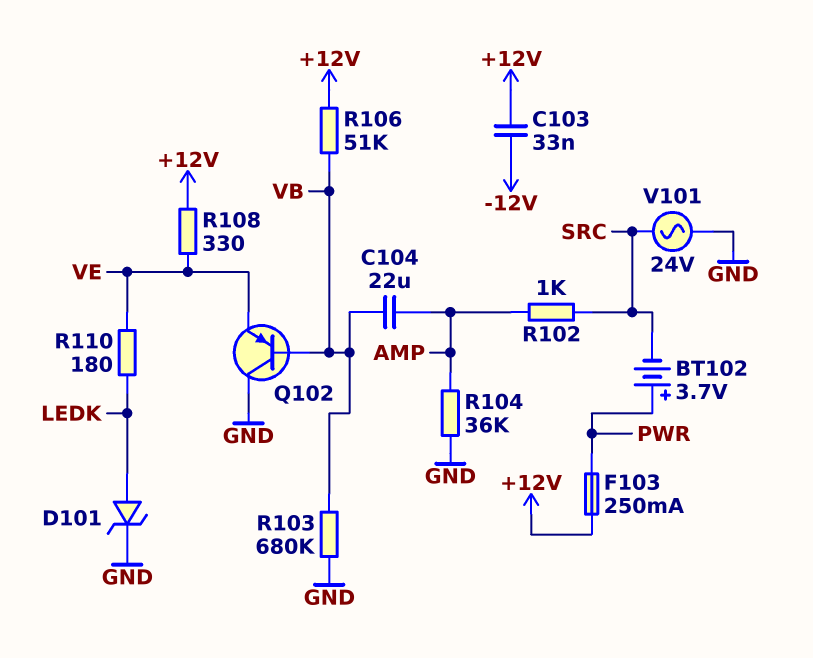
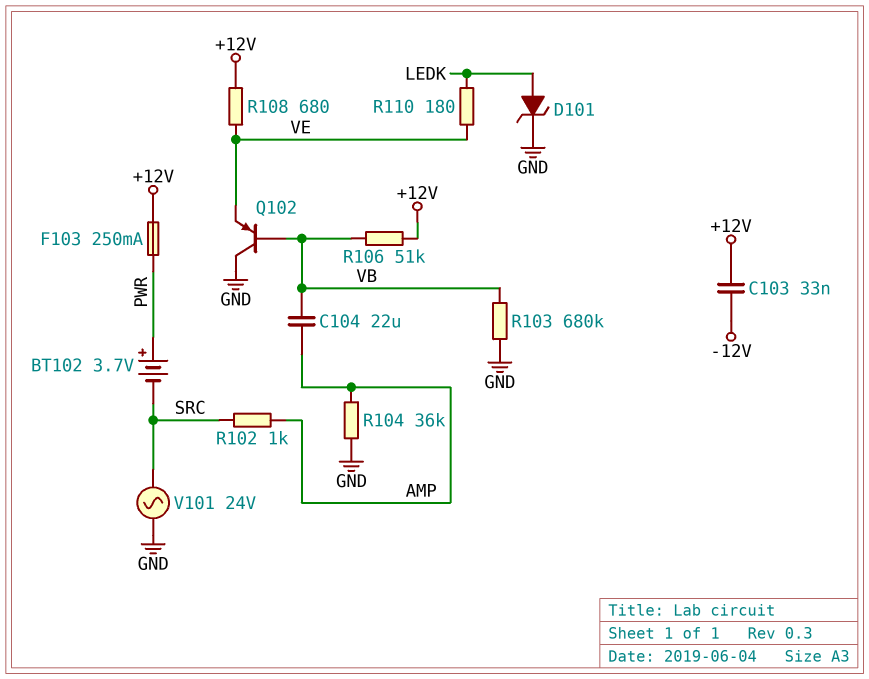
R108: 330 (+12V, VE) -> 680 (+12V, VE)

